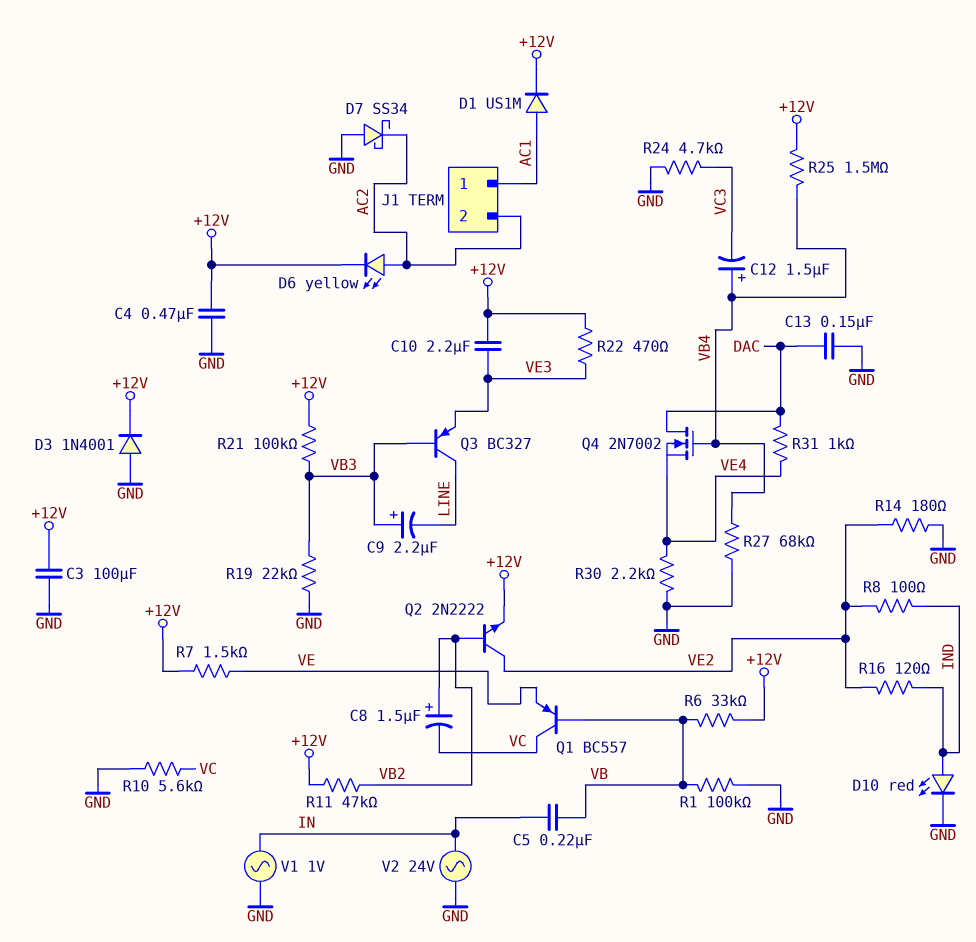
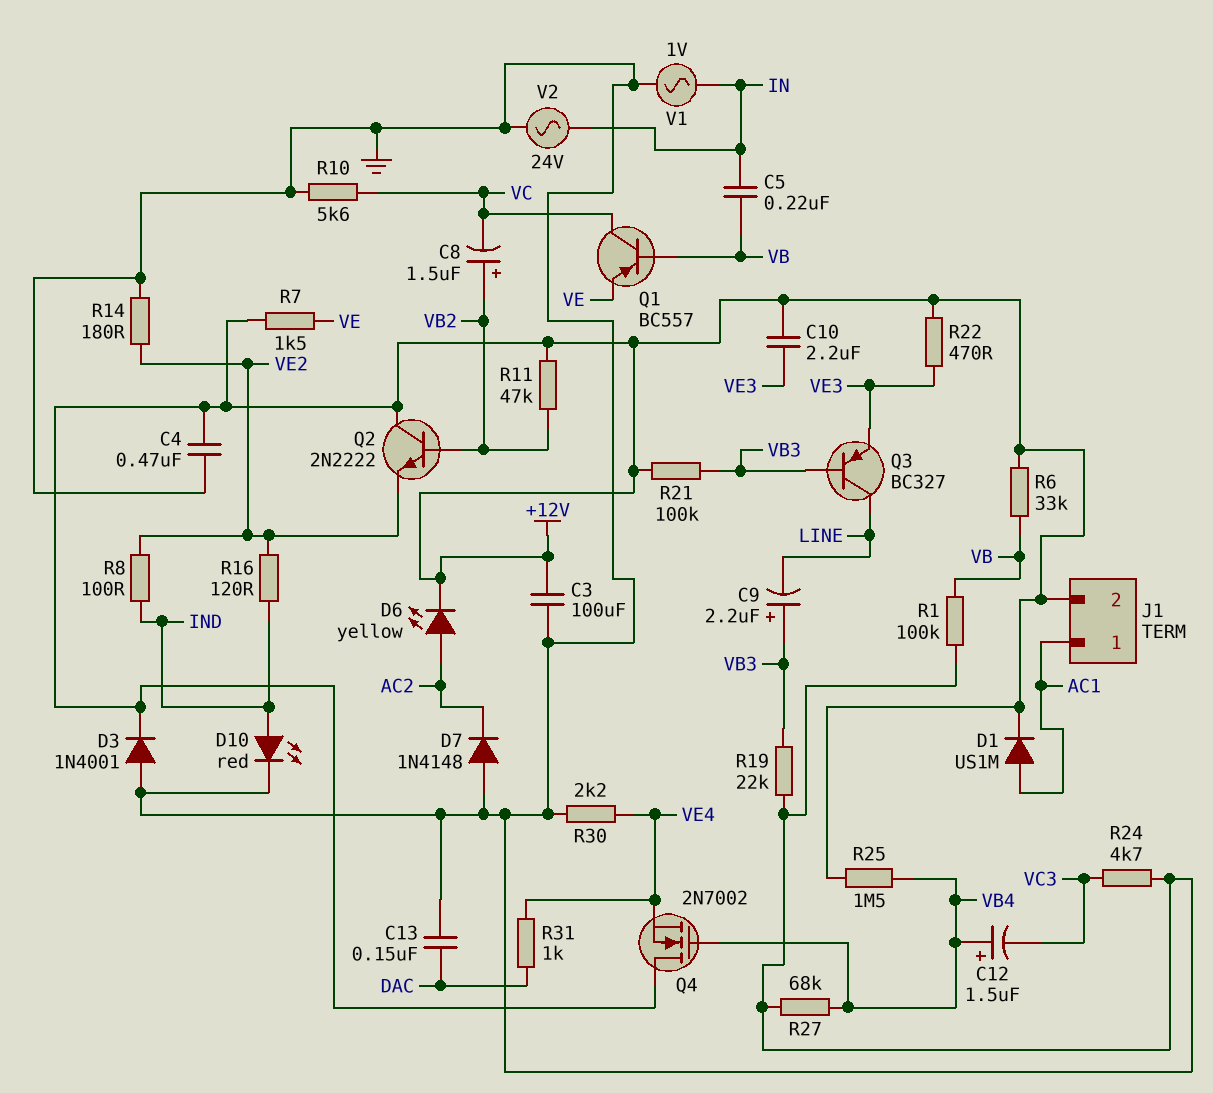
D7: schottky SS34 (A GND, K AC2) -> diode 1N4148 (A GND, K AC2)
J1 pin 2: AC2 -> +12V
Q2: NPN 2N2222 (B VB2, C VE2, E +12V) -> NPN 2N2222 (B VB2, C +12V, E VE2)
Q4: NMOS 2N7002 (G VB4, D DAC, S VE4) -> NMOS 2N7002 (G VB4, D +12V, S VE4)

